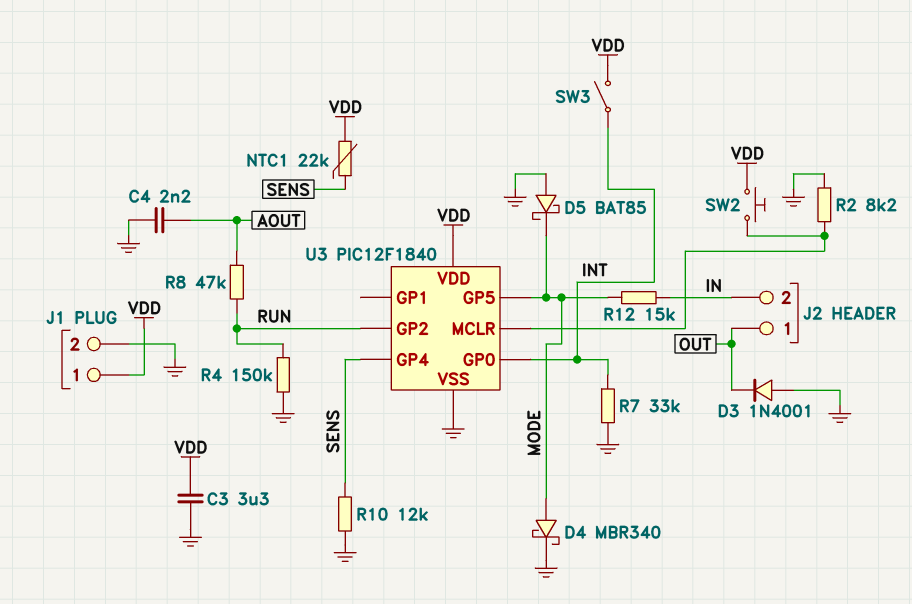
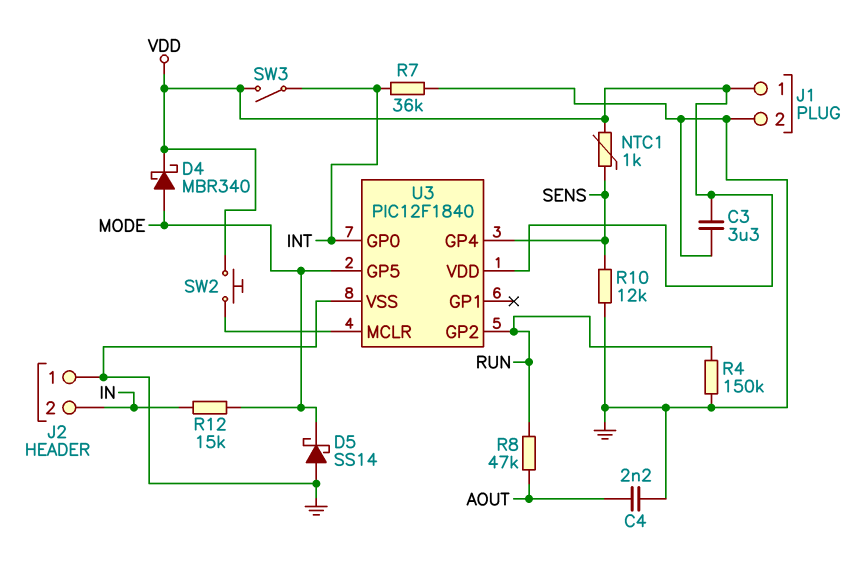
D3: diode 1N4001 (A GND, K OUT) -> none
D4: schottky MBR340 (A MODE, K GND) -> schottky MBR340 (A MODE, K VDD)
D5: schottky BAT85 (A GND, K MODE) -> schottky SS14 (A GND, K MODE)
J2 pin 1: OUT -> GND
NTC1: 22k (SENS, VDD) -> 1k (SENS, VDD)
R2: 8.2k (GND, U3/MCLR) -> none
R7: 33k (GND, INT) -> 36k (GND, INT)

